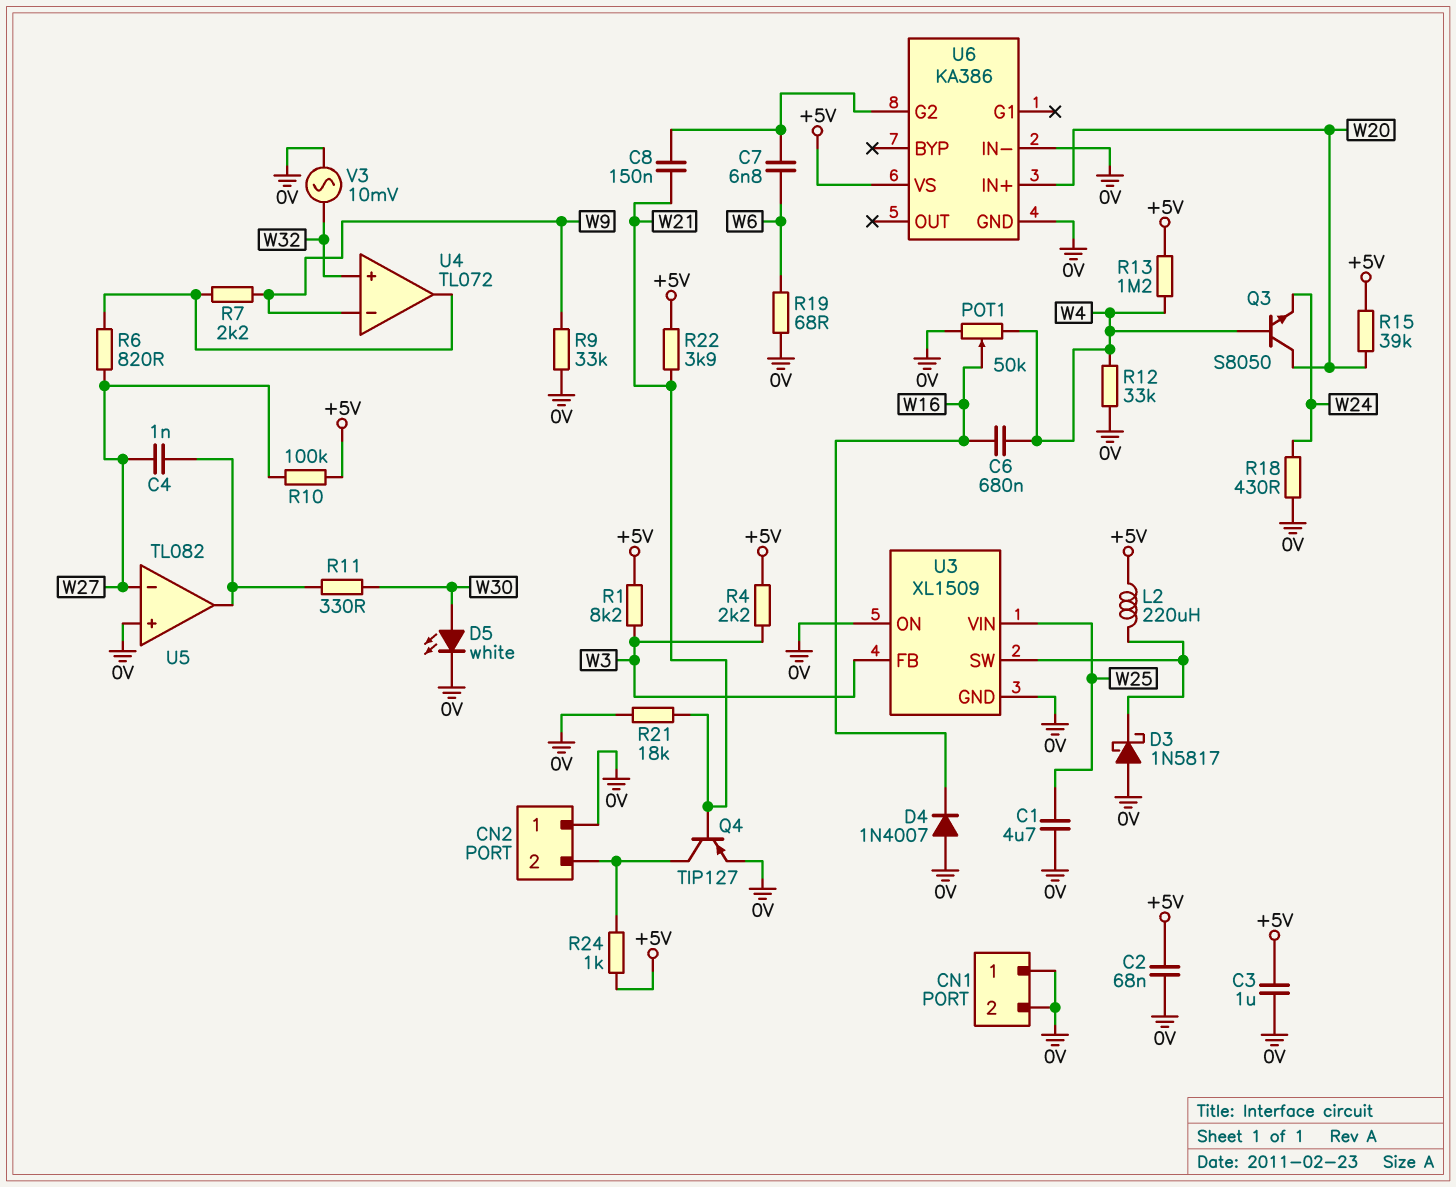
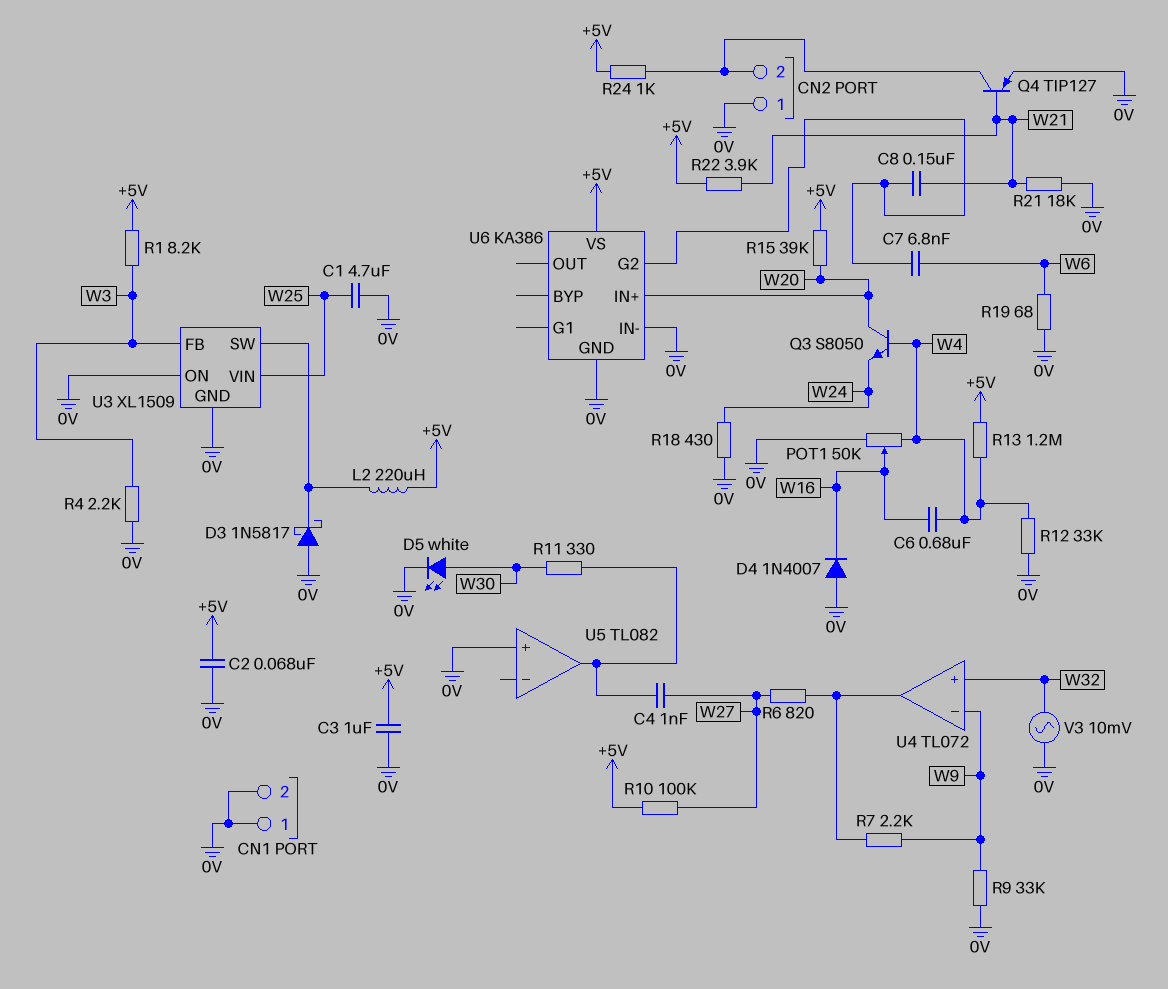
R4: 2.2k (+5V, W3) -> 2.2k (0V, W3)
U5 pin in-: W27 -> none

